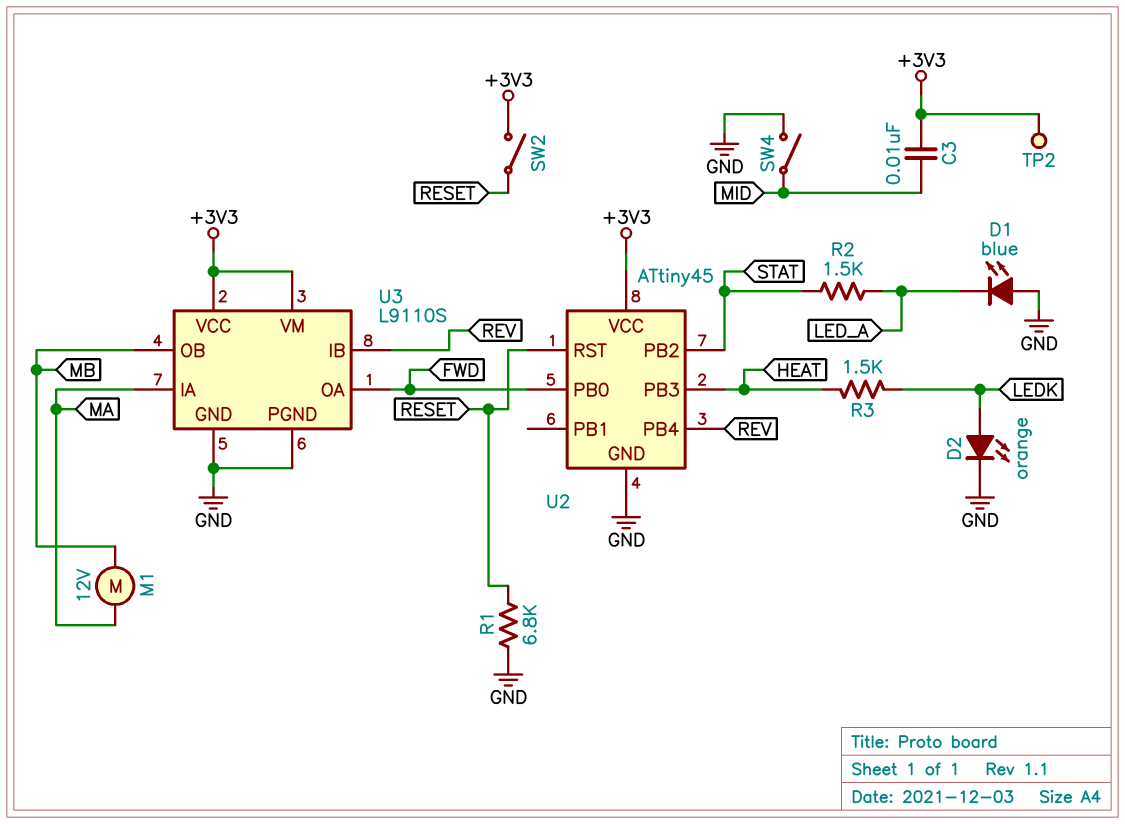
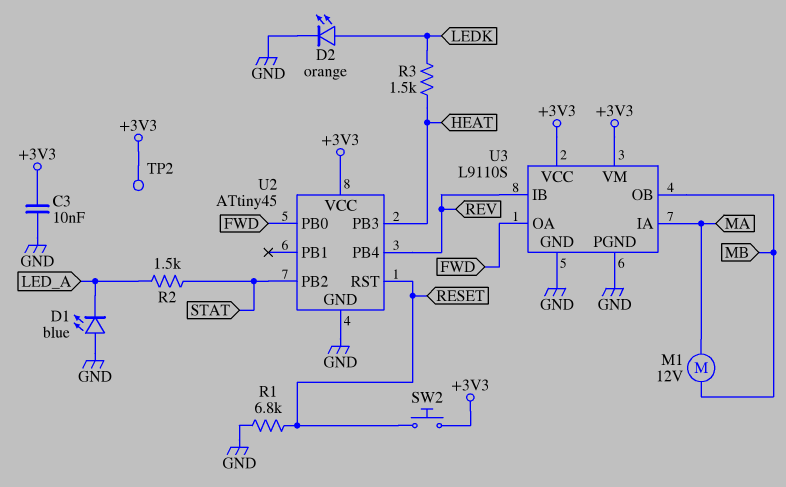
C3: 10nF (+3V3, MID) -> 10nF (+3V3, GND)
SW2: switch (+3V3, RESET) -> button (+3V3, RESET)
SW4: switch (GND, MID) -> none

